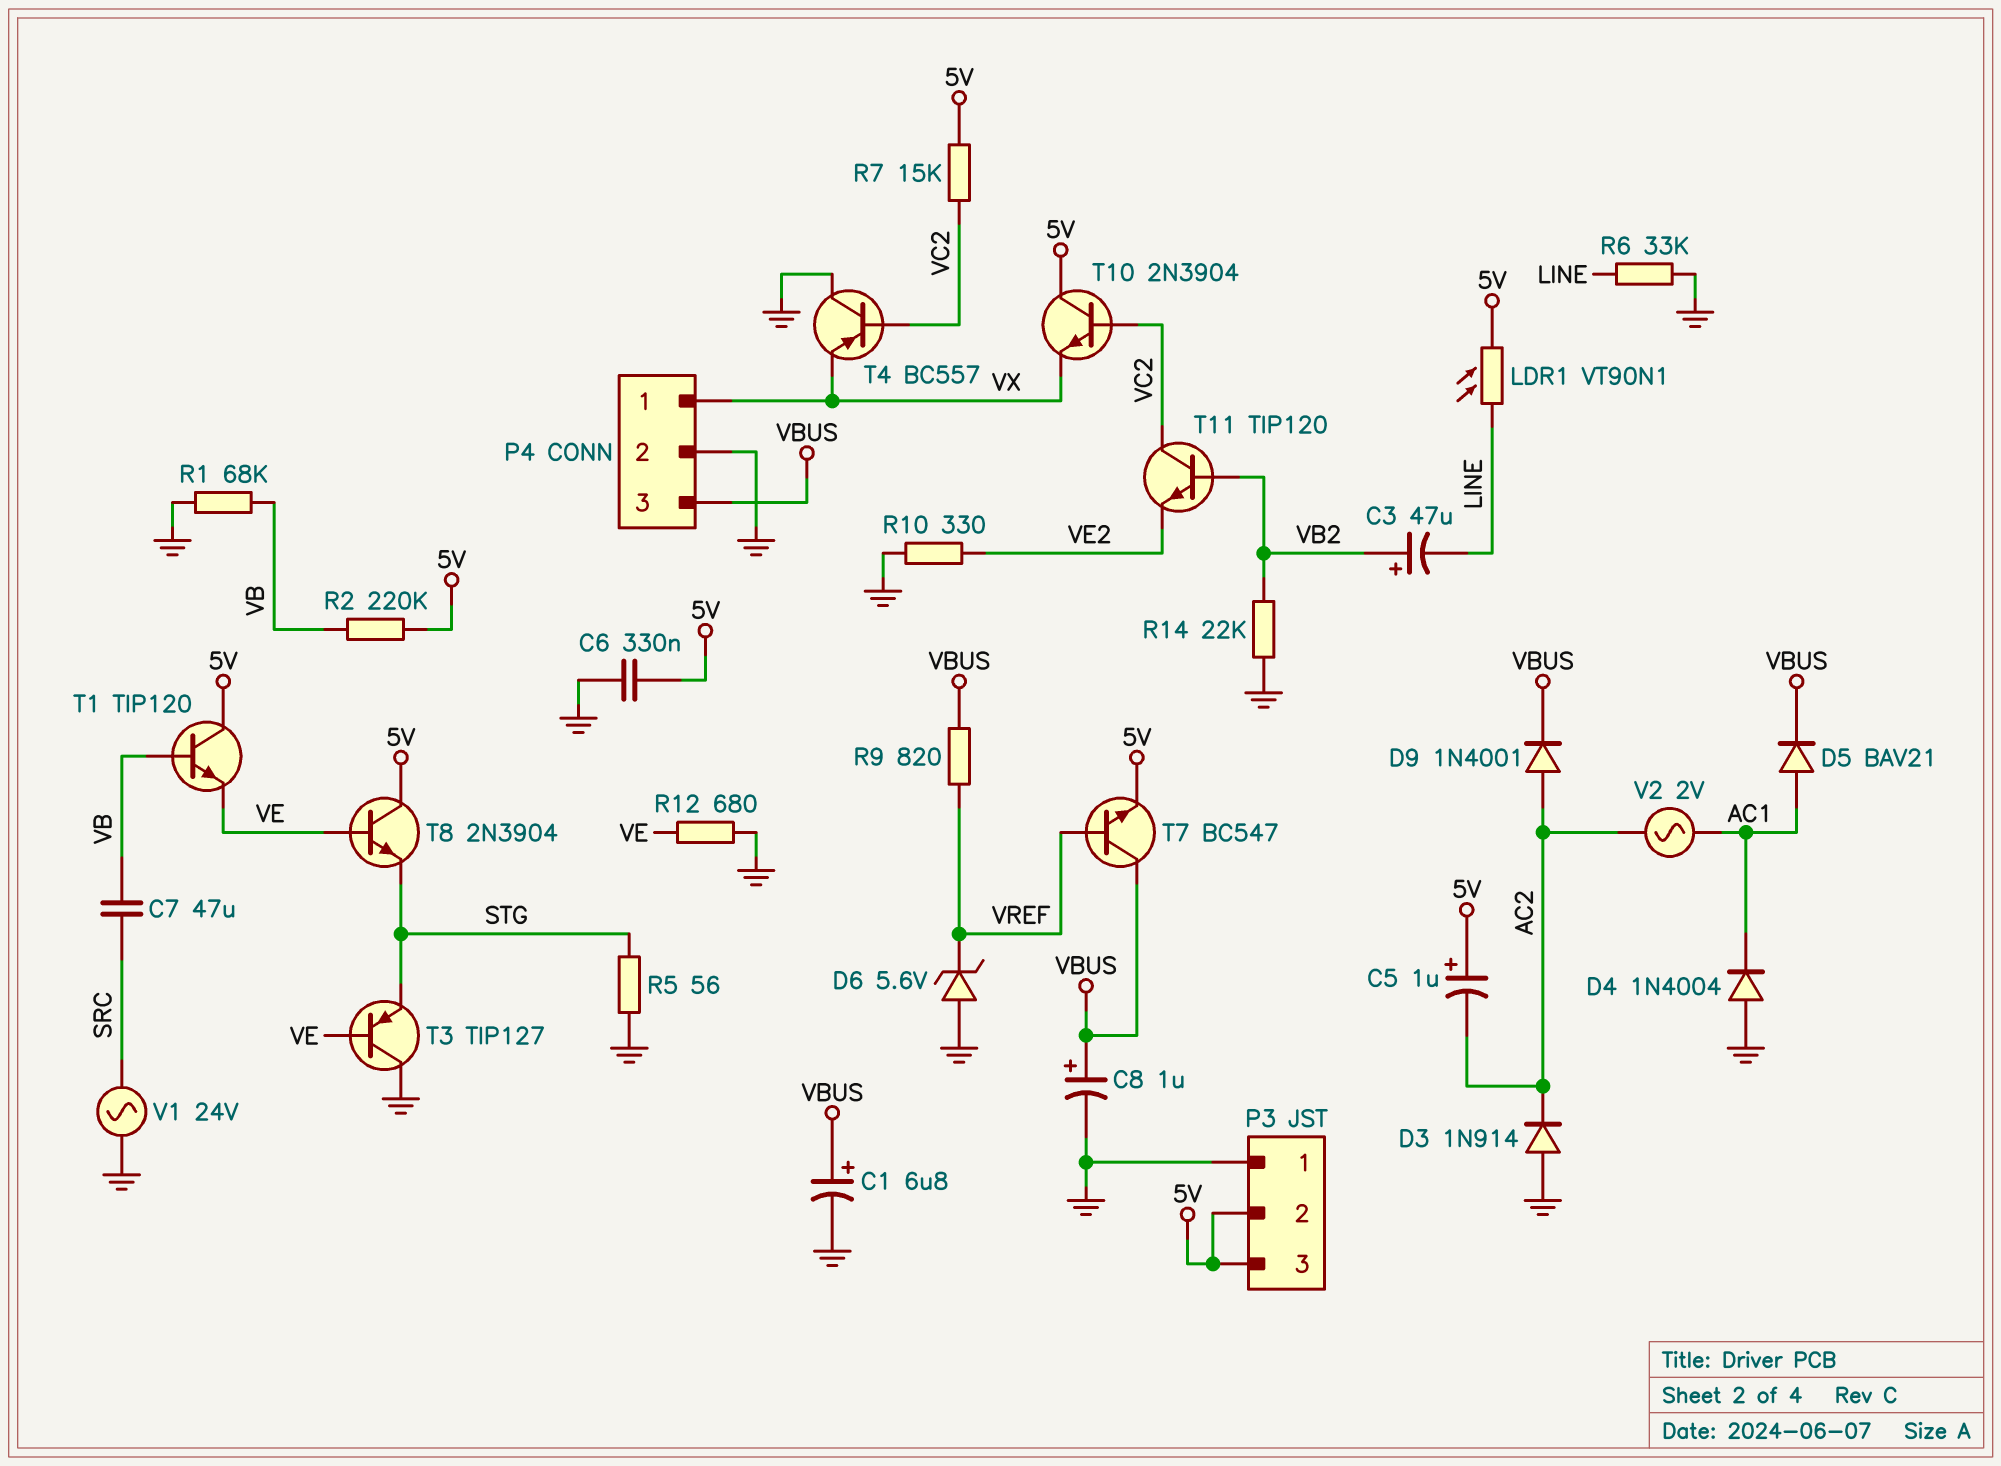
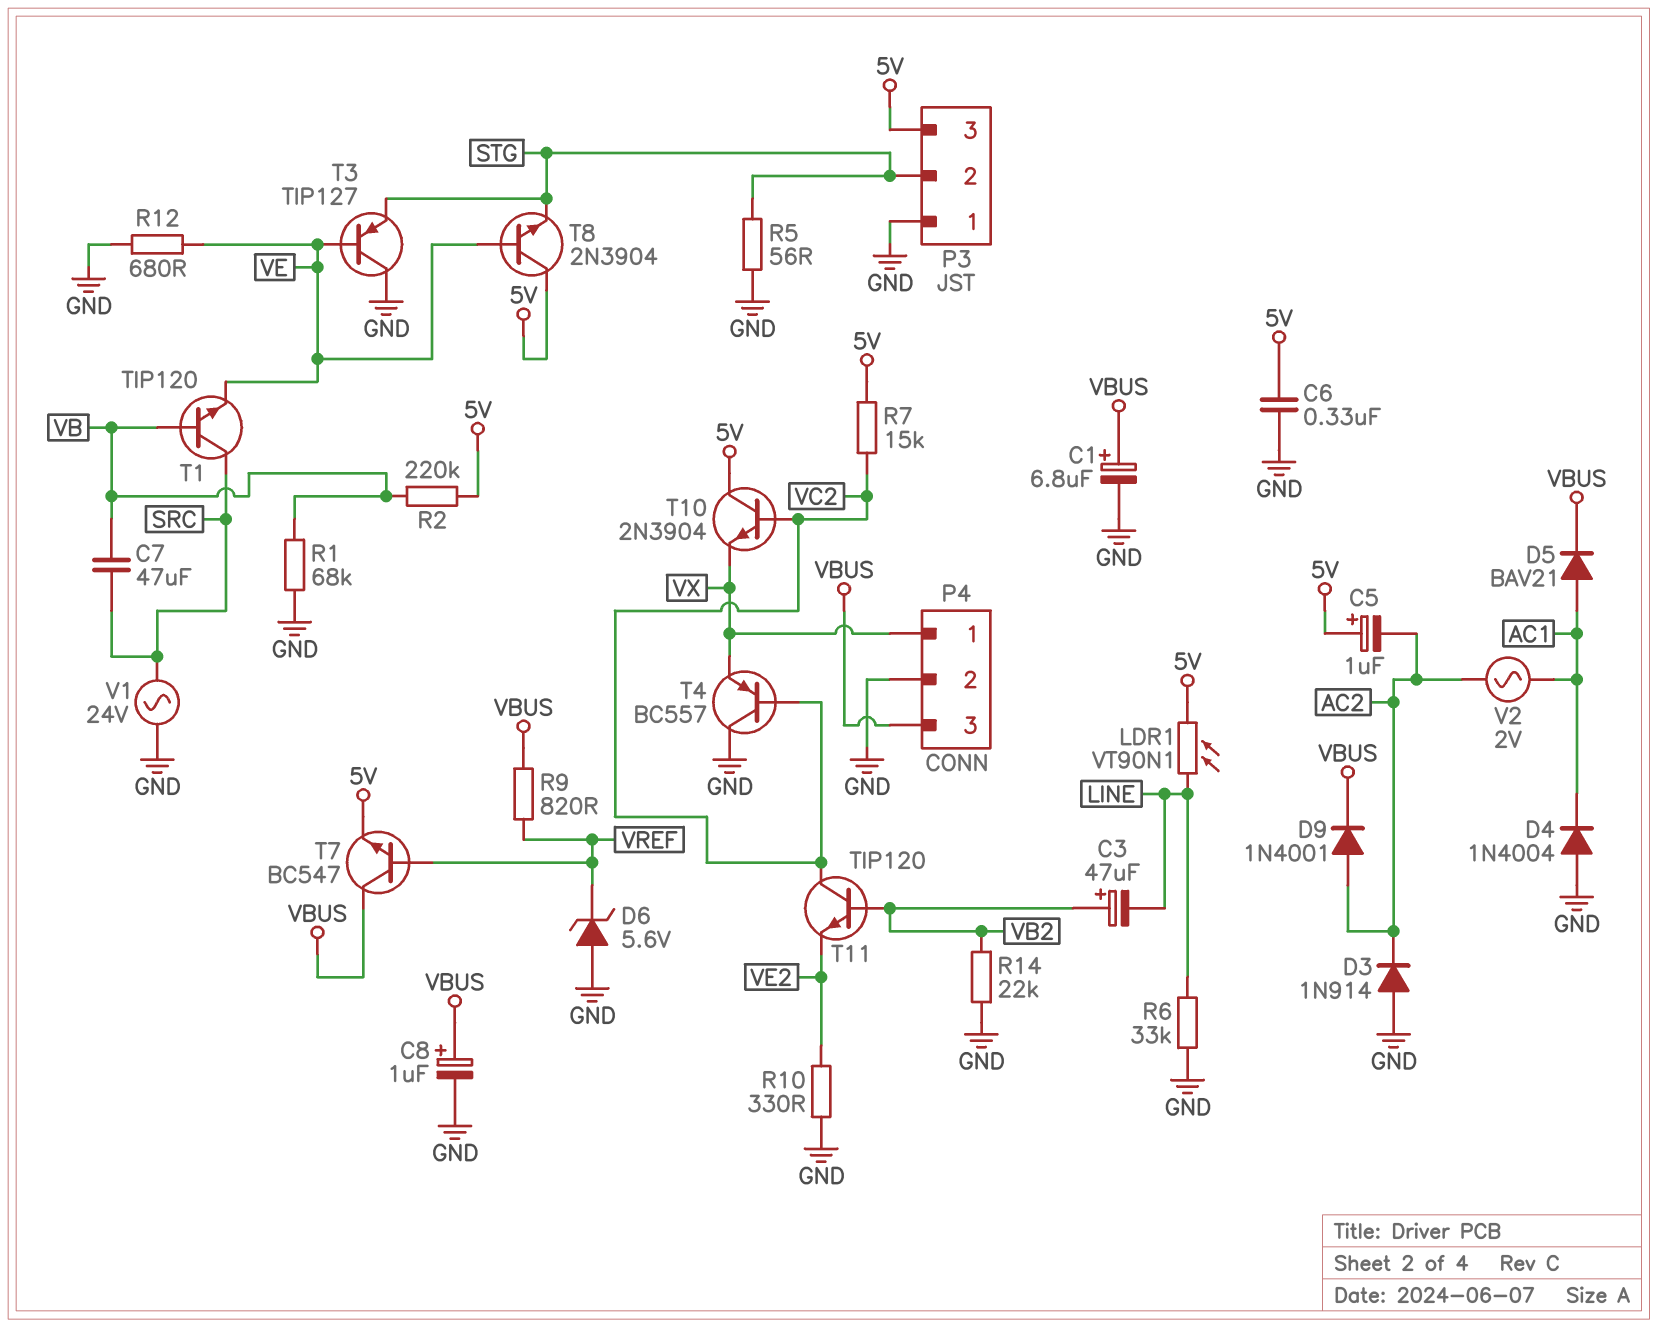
P3 pin 2: 5V -> STG
T1: NPN TIP120 (B VB, C 5V, E VE) -> NPN TIP120 (B VB, C SRC, E VE)

